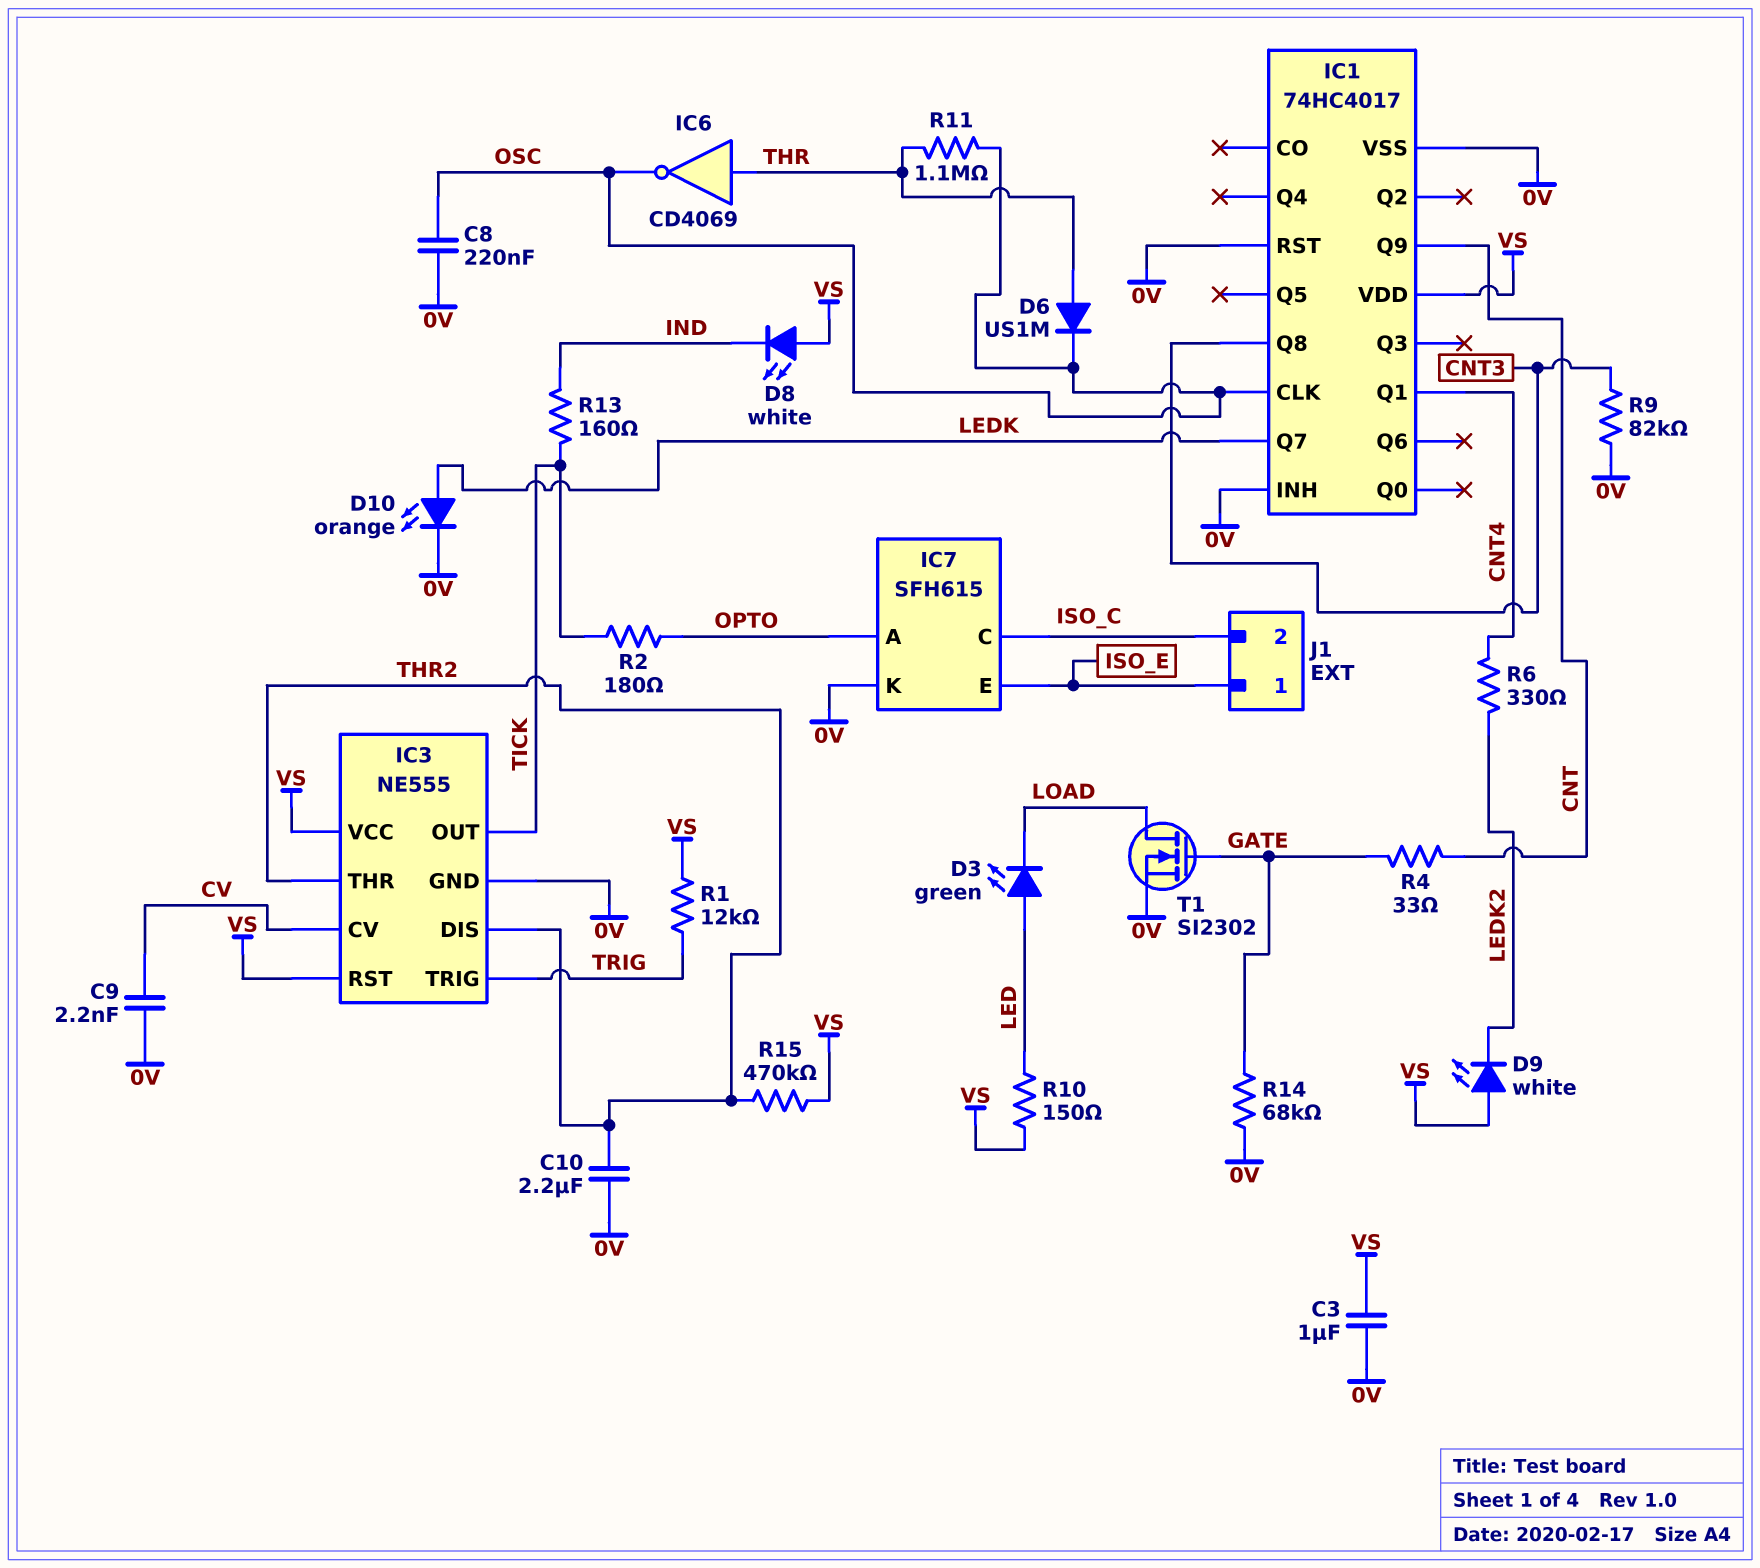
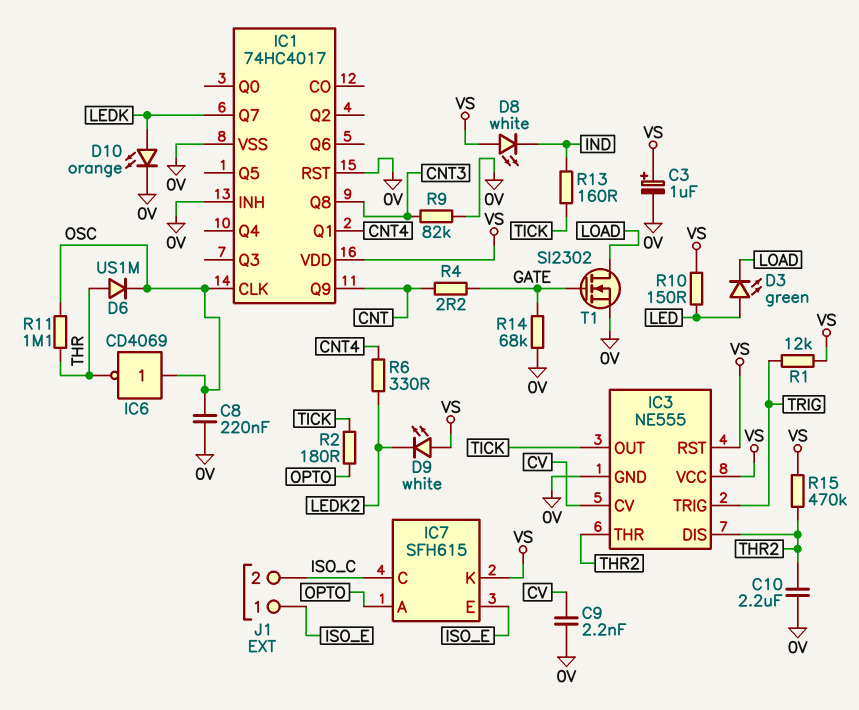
C3: 1uF (0V, VS) -> 1uF (plus VS, minus 0V)
IC6: NOT CD4069 (in THR, out OSC) -> NOT CD4069 (in OSC, out THR)
IC7 pin K: 0V -> VS
R4: 33 (CNT, GATE) -> 2.2 (CNT, GATE)

